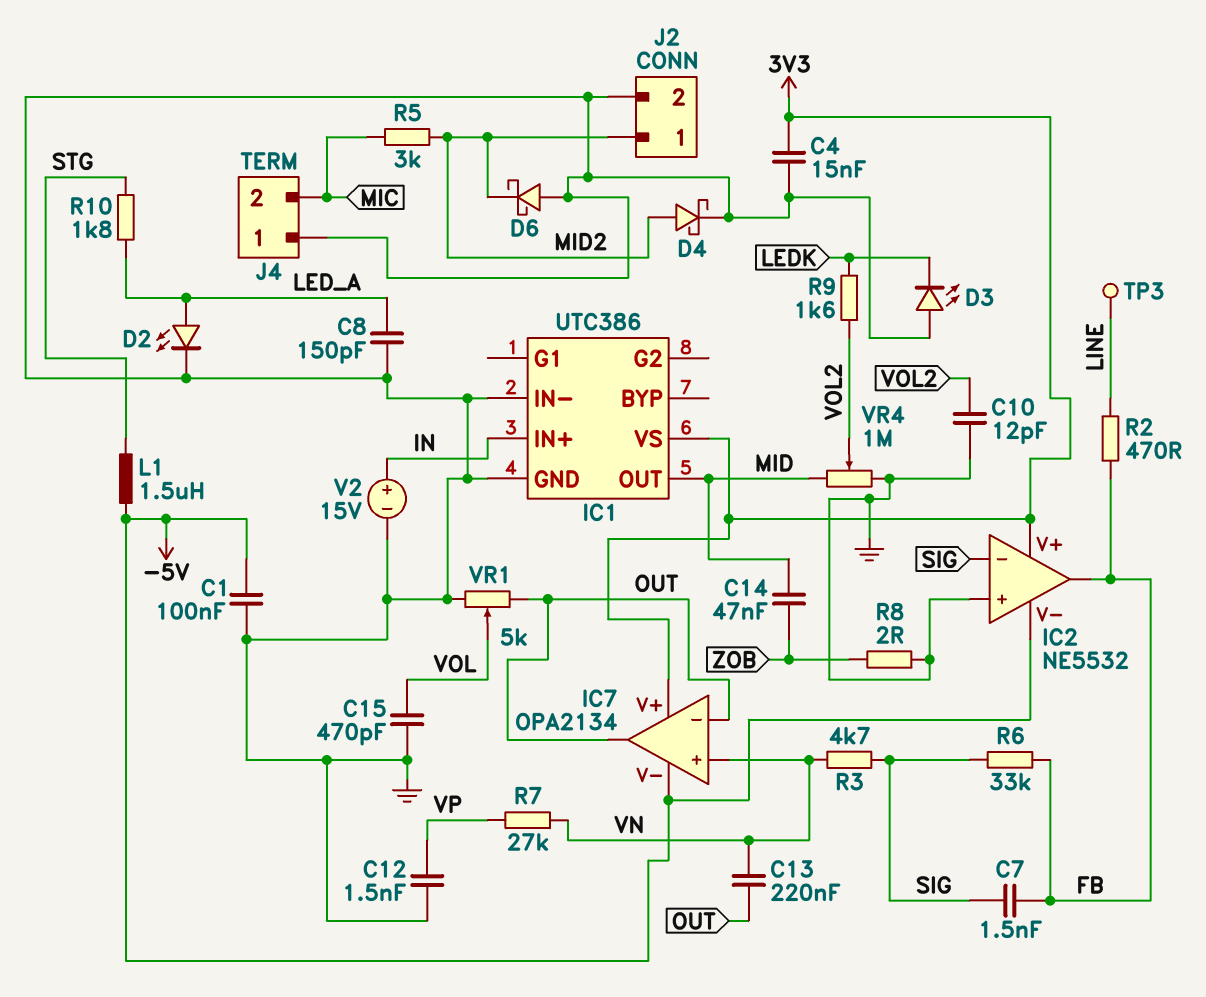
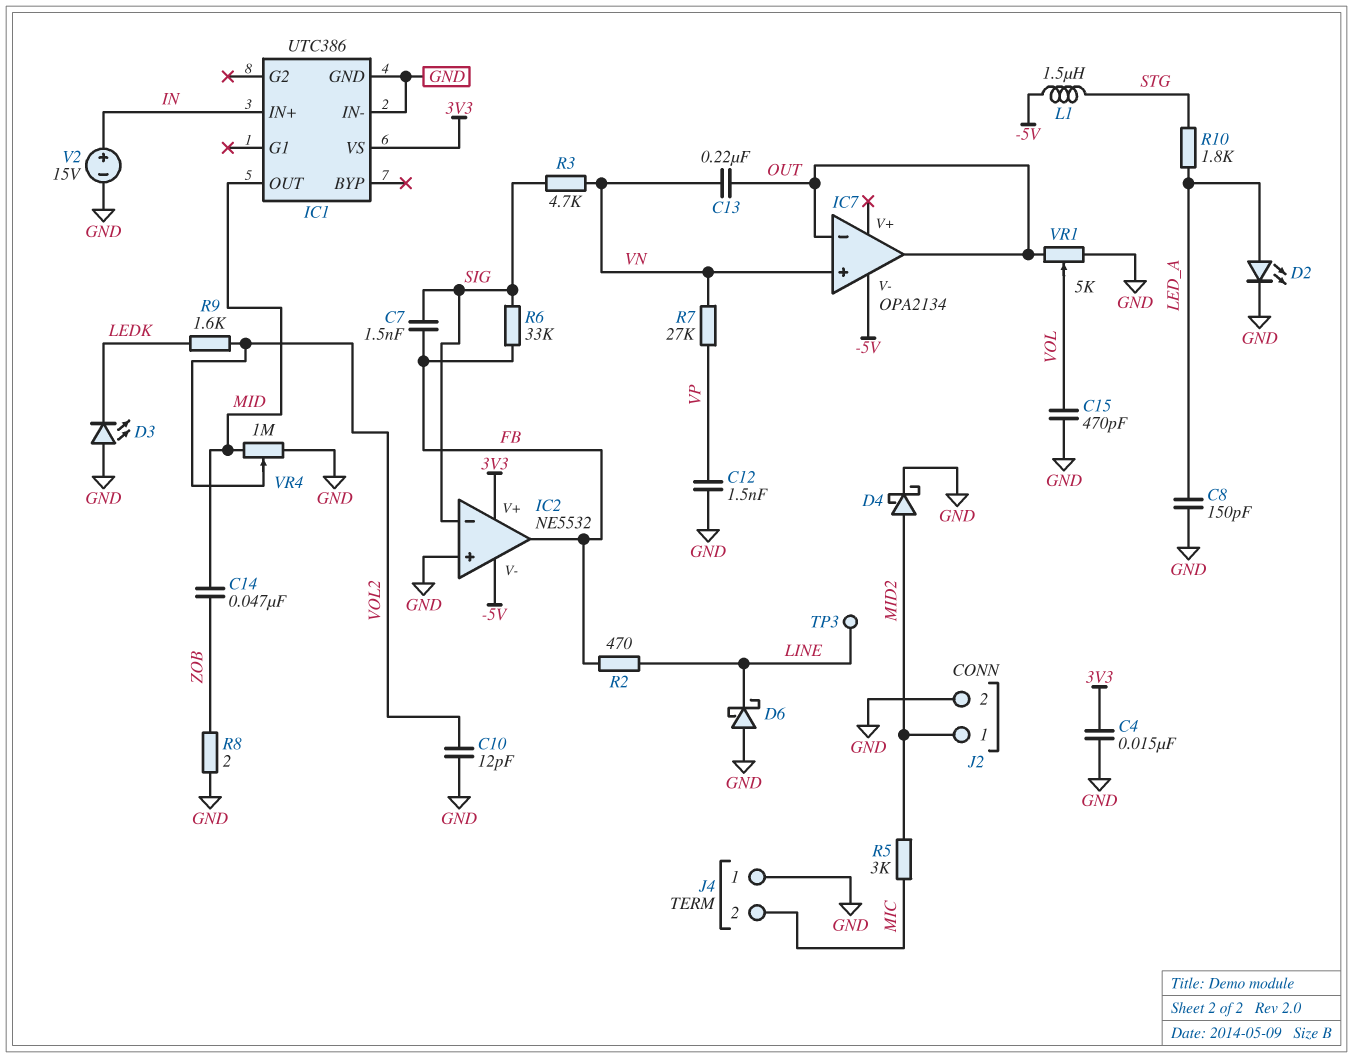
C1: 100nF (-5V, GND) -> none
D6: schottky (A GND, K MID2) -> schottky (A GND, K LINE)
IC7 pin V+: 3V3 -> none

